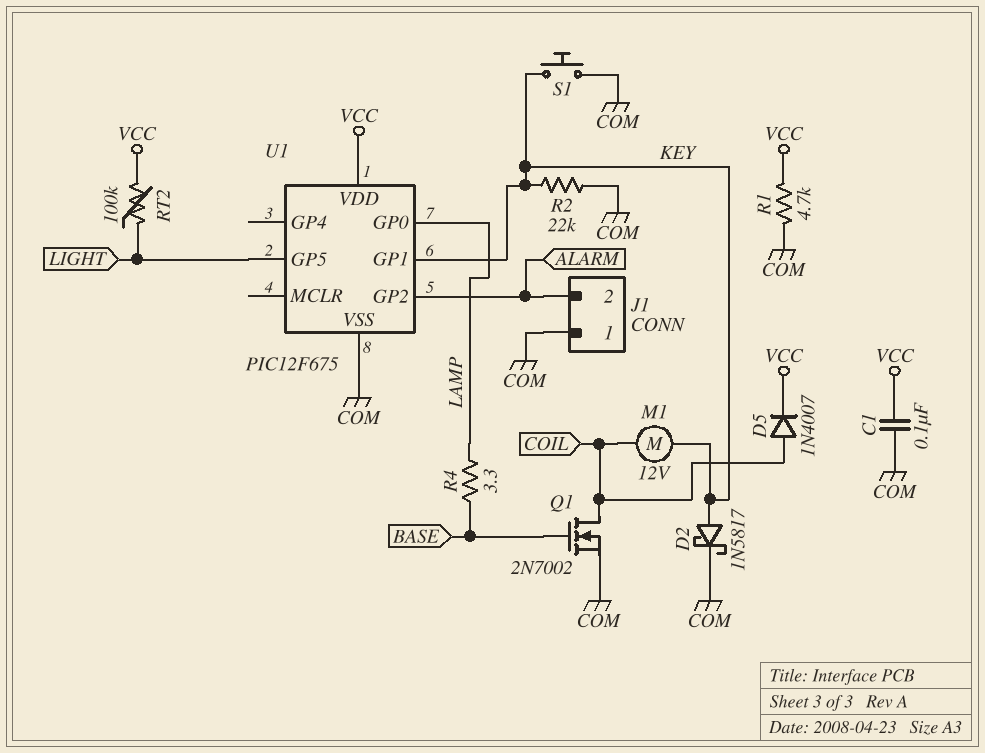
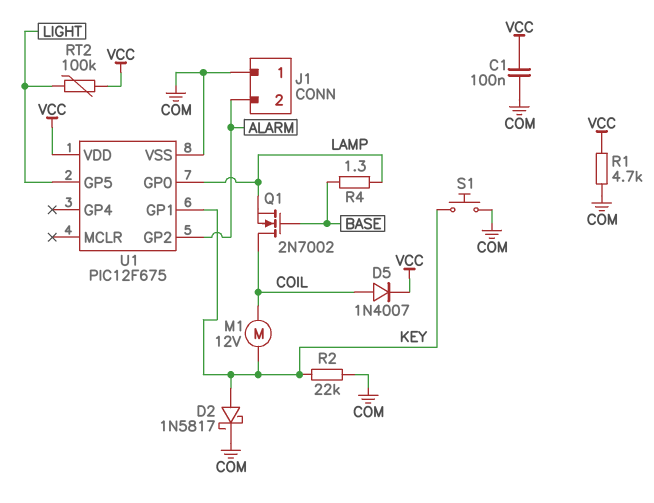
Q1: NMOS 2N7002 (G BASE, D COIL, S COM) -> NMOS 2N7002 (G BASE, D COIL, S LAMP)
R4: 3.3 (BASE, LAMP) -> 1.3 (BASE, LAMP)

